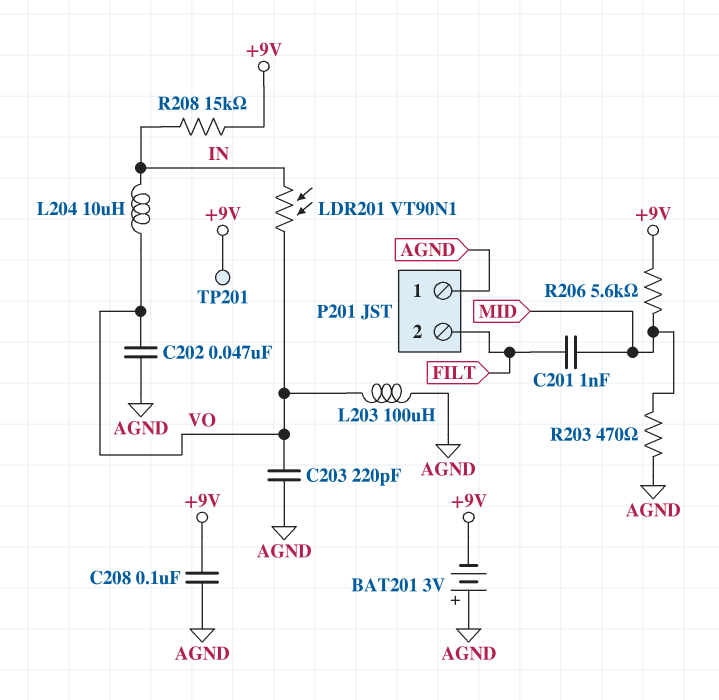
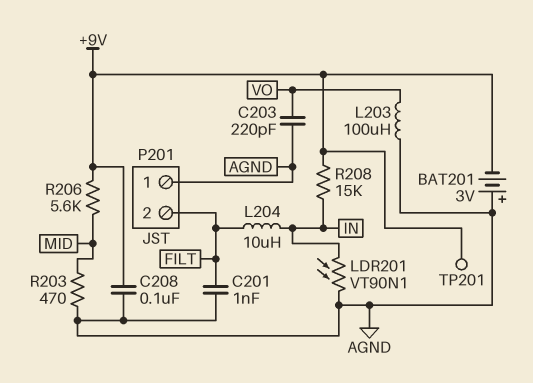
C201: 1nF (FILT, MID) -> 1nF (AGND, FILT)
C202: 47nF (AGND, VO) -> none
L204: 10uH (IN, VO) -> 10uH (FILT, IN)
LDR201: VT90N1 (IN, VO) -> VT90N1 (AGND, IN)

